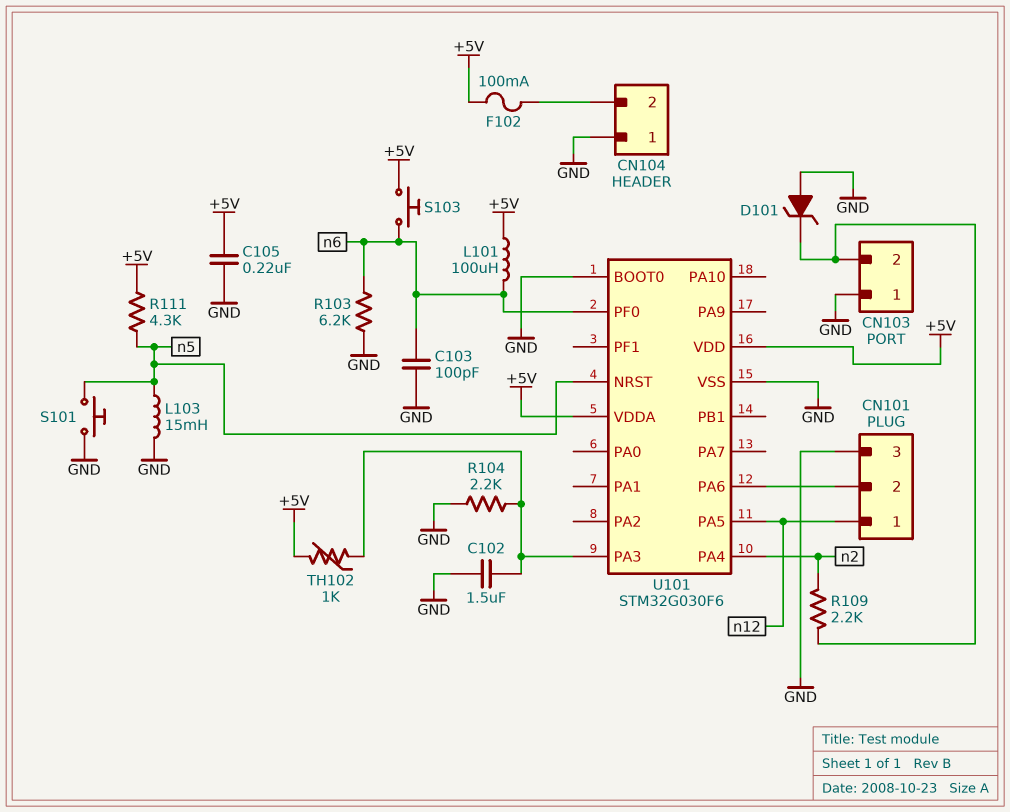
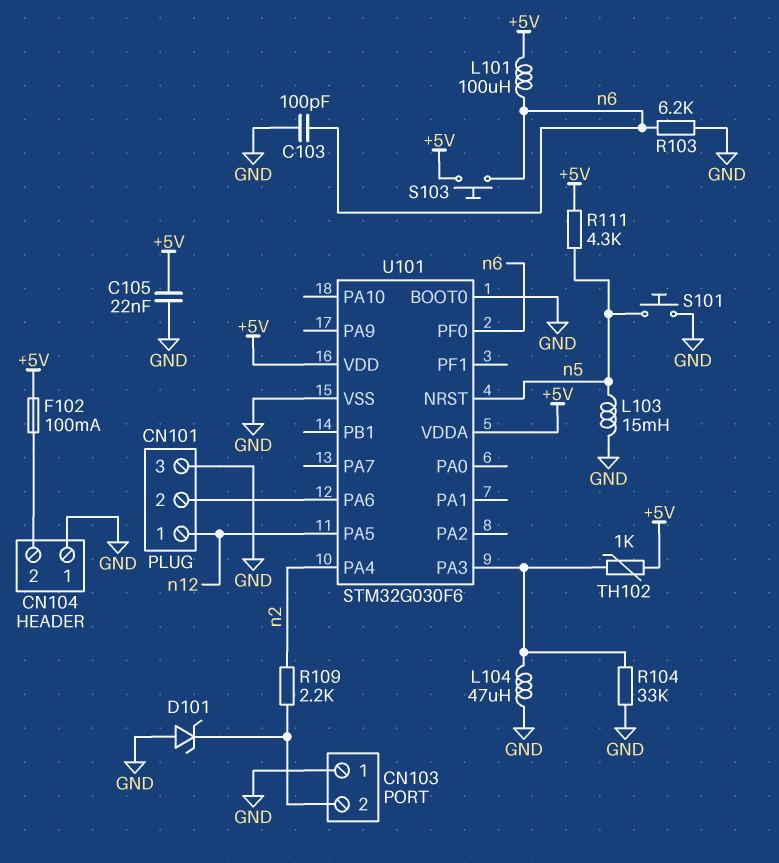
C102: 1.5uF (GND, U101/PA3) -> none
C105: 220nF (+5V, GND) -> 22nF (+5V, GND)
L104: none -> 47uH (GND, U101/PA3)
R104: 2.2k (GND, U101/PA3) -> 33k (GND, U101/PA3)

